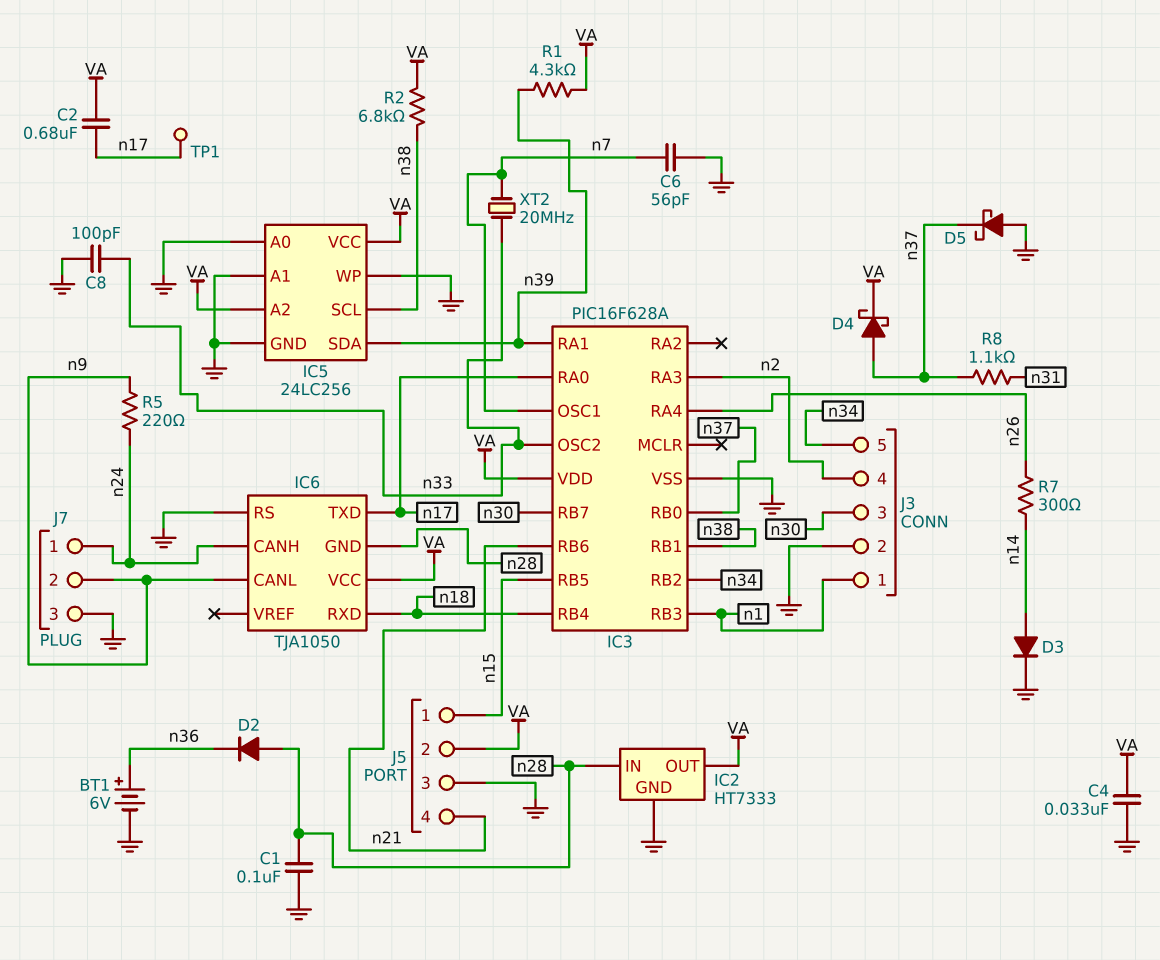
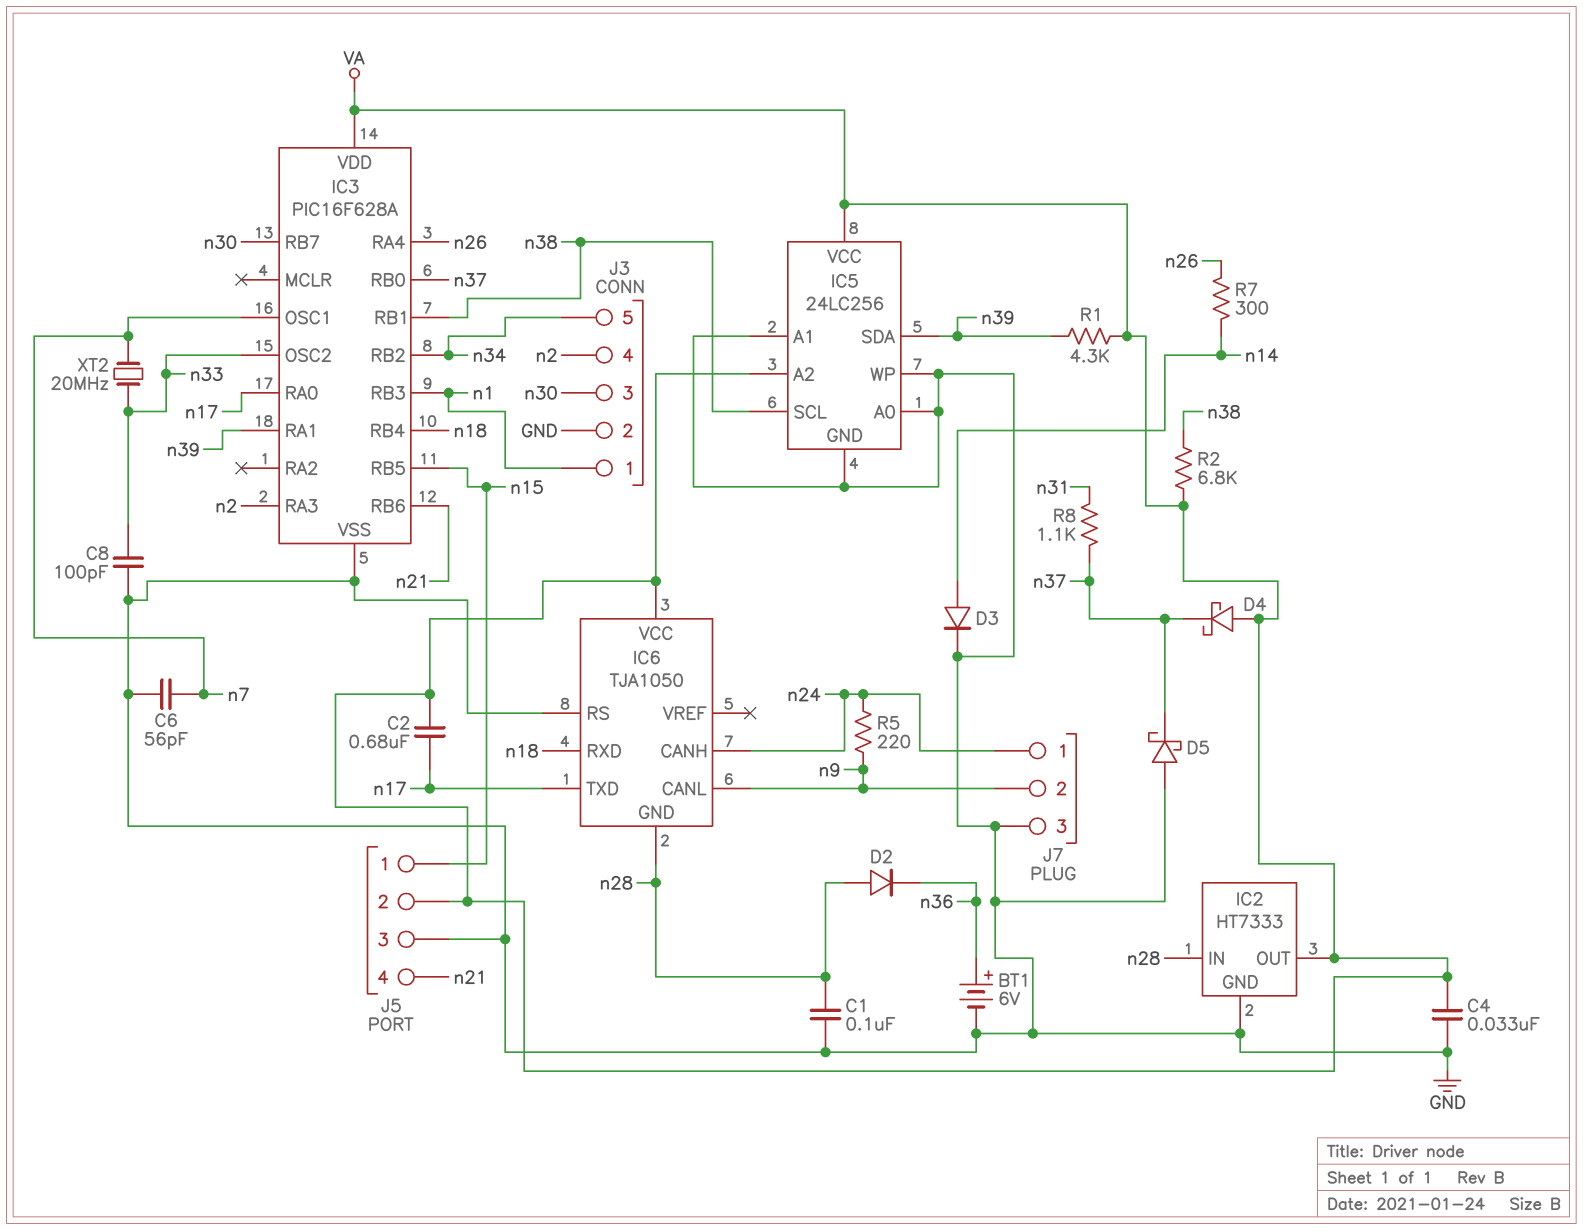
D4: schottky (A n37, K VA) -> schottky (A VA, K n37)
TP1: test point (n17) -> none

